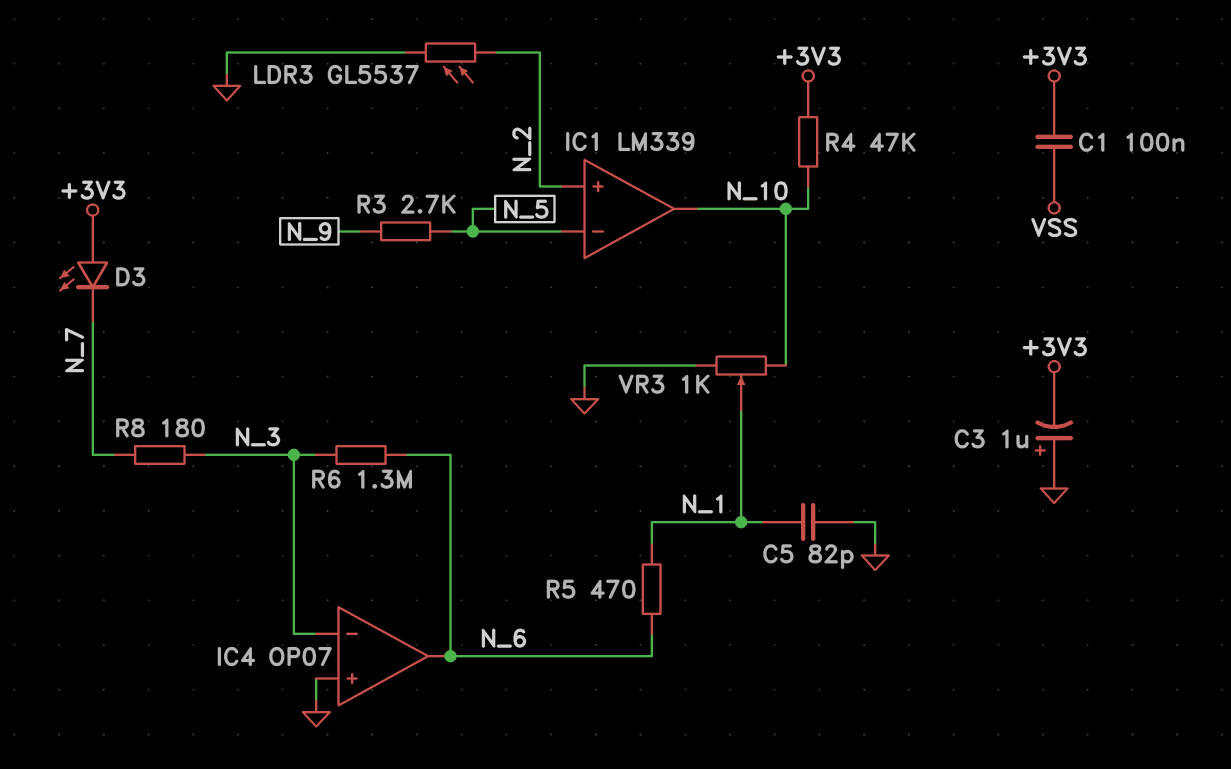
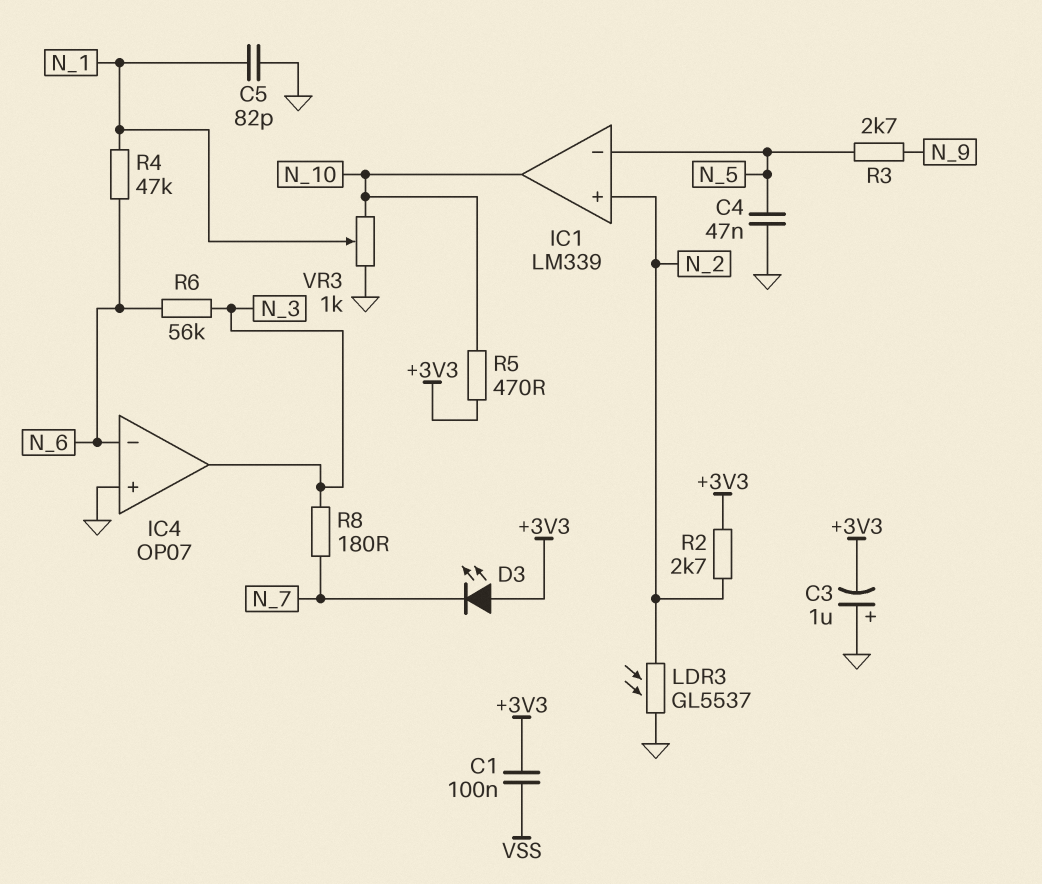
C4: none -> 47nF (GND, N_5)
IC4 pin in-: N_3 -> N_6
IC4 pin out: N_6 -> N_3
R2: none -> 2.7k (+3V3, N_2)
R4: 47k (+3V3, N_10) -> 47k (N_1, N_6)
R5: 470 (N_1, N_6) -> 470 (+3V3, N_10)
R6: 1.3M (N_3, N_6) -> 56k (N_3, N_6)

